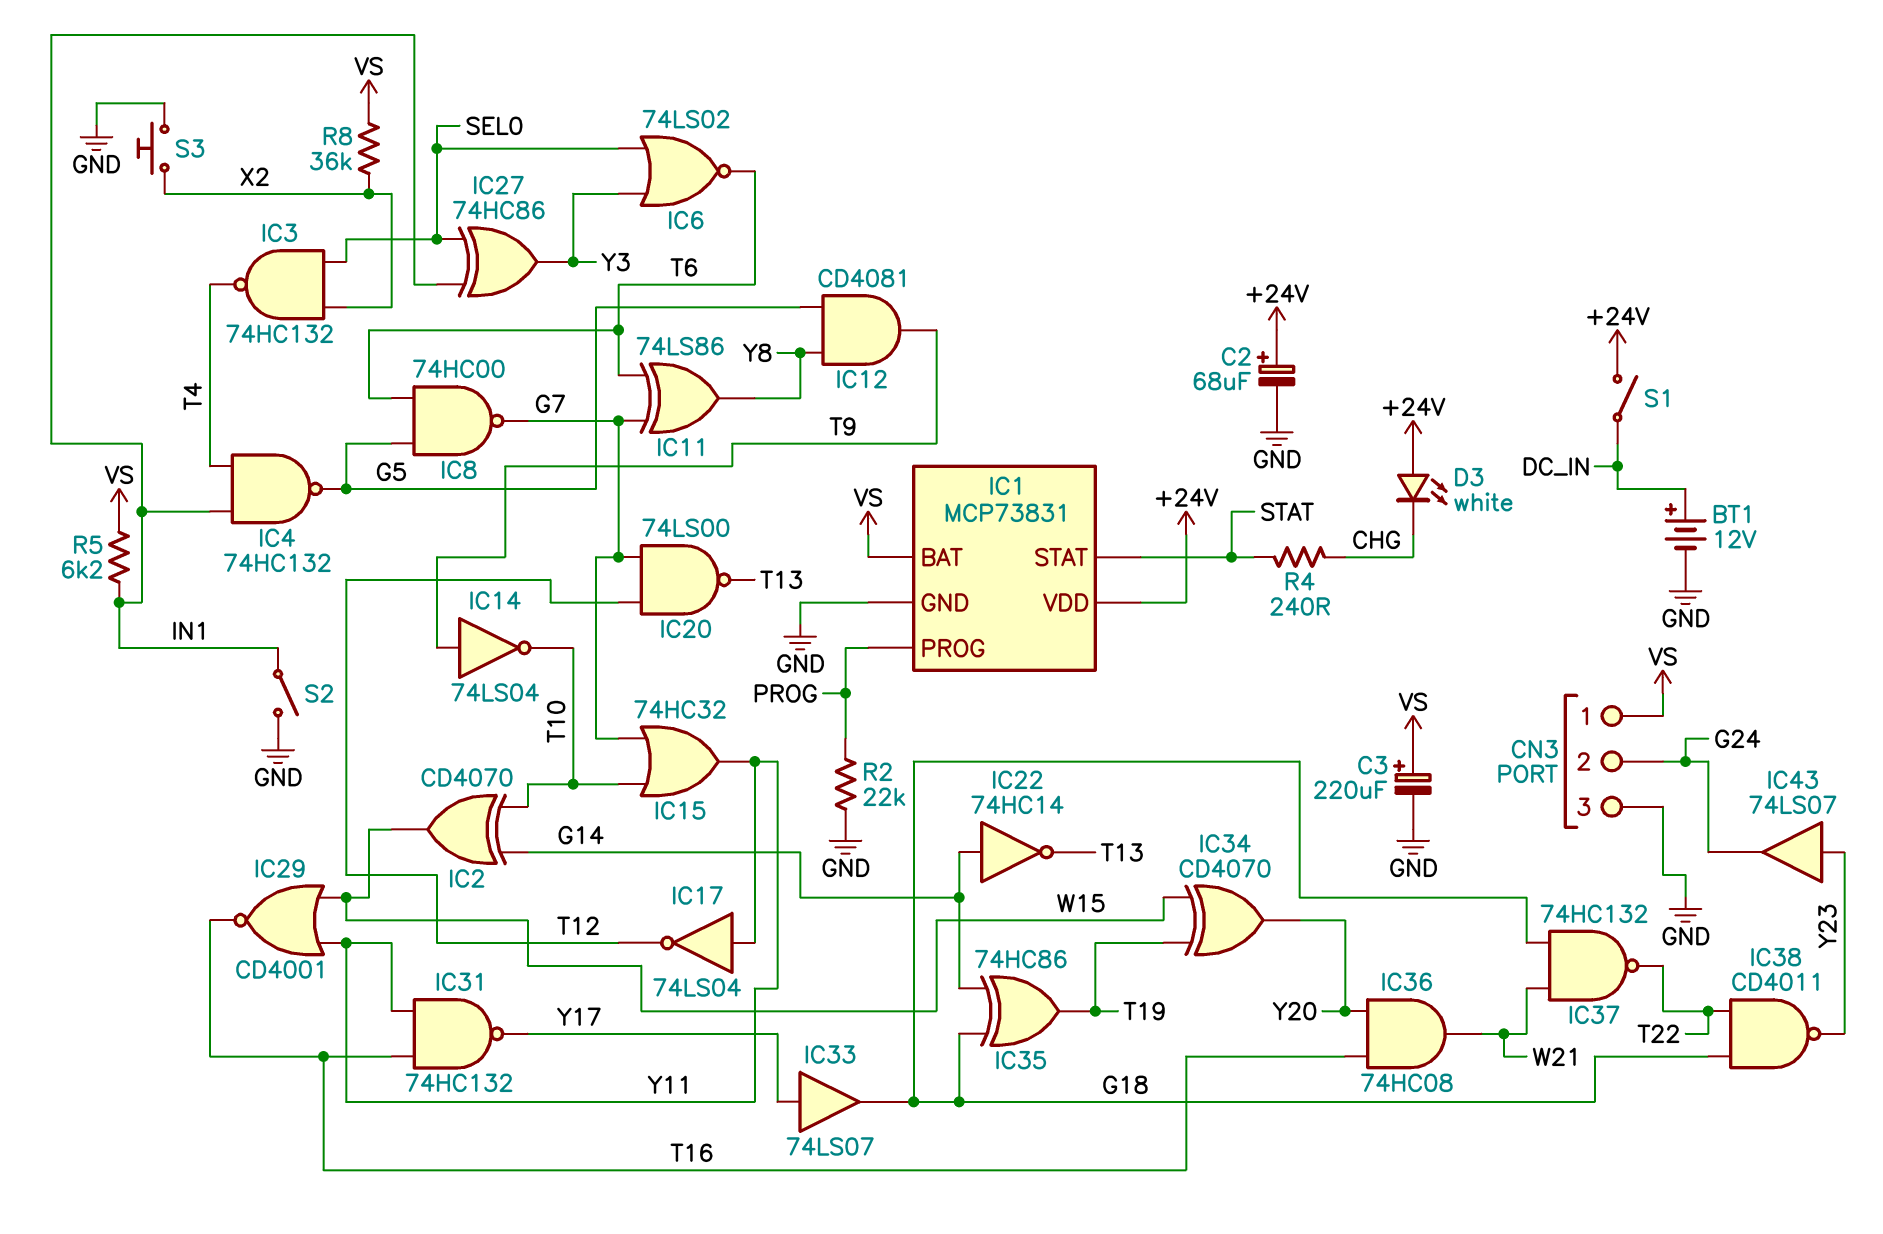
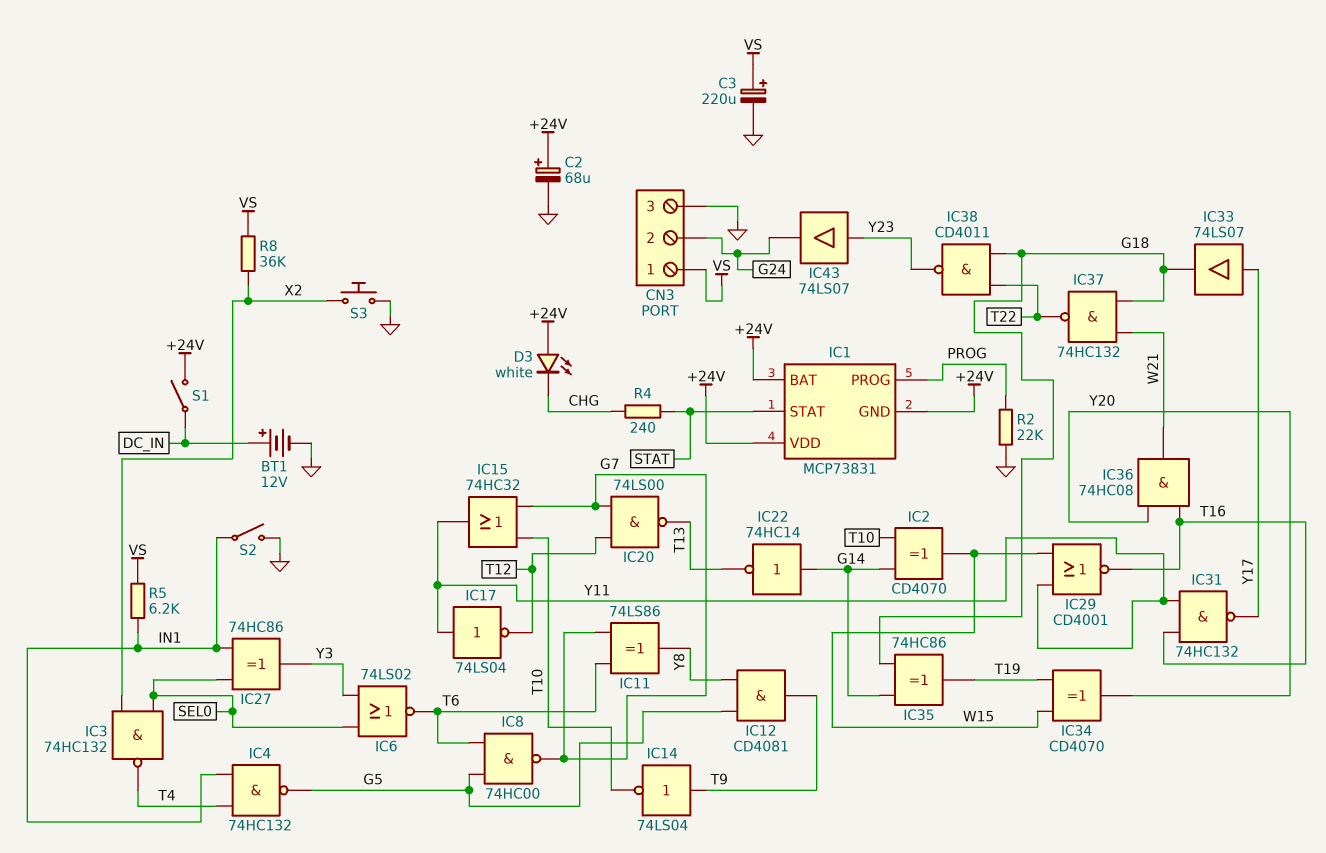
IC1 pin BAT: VS -> +24V
IC1 pin GND: GND -> +24V

